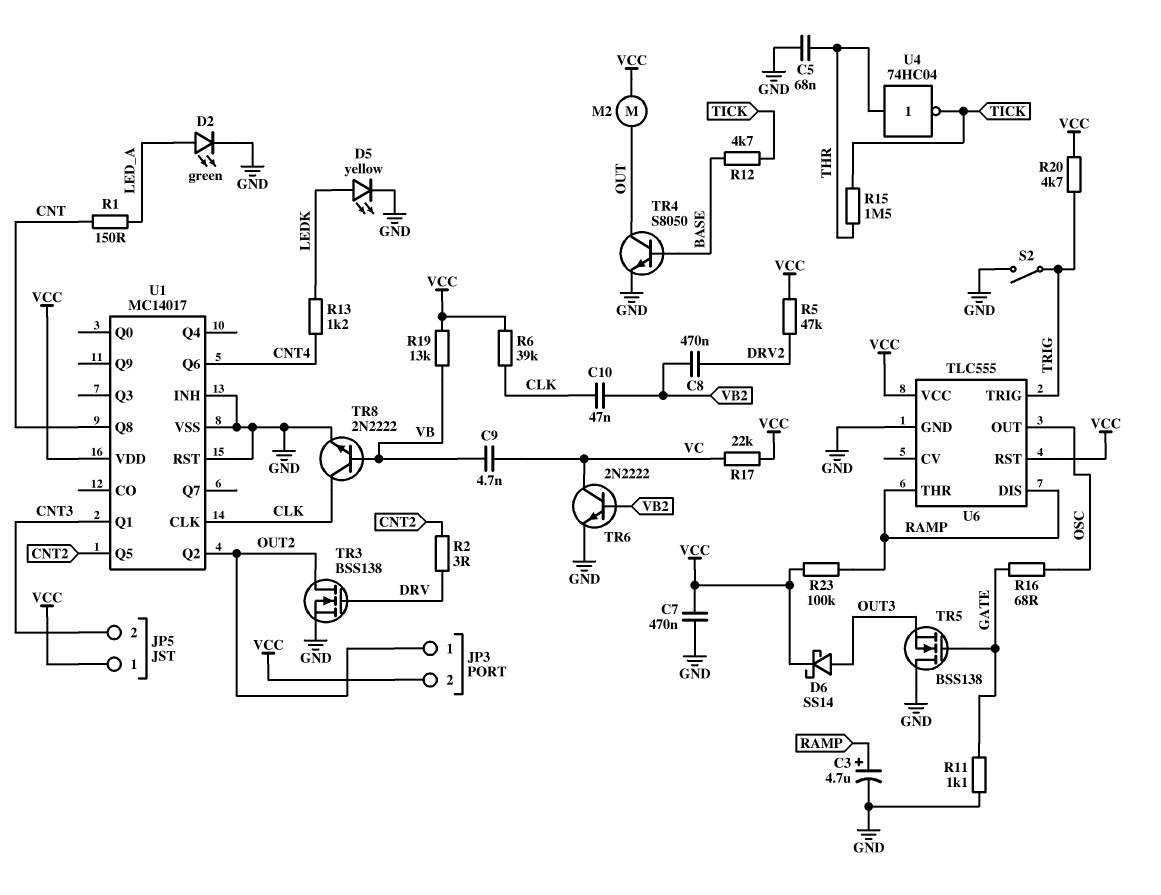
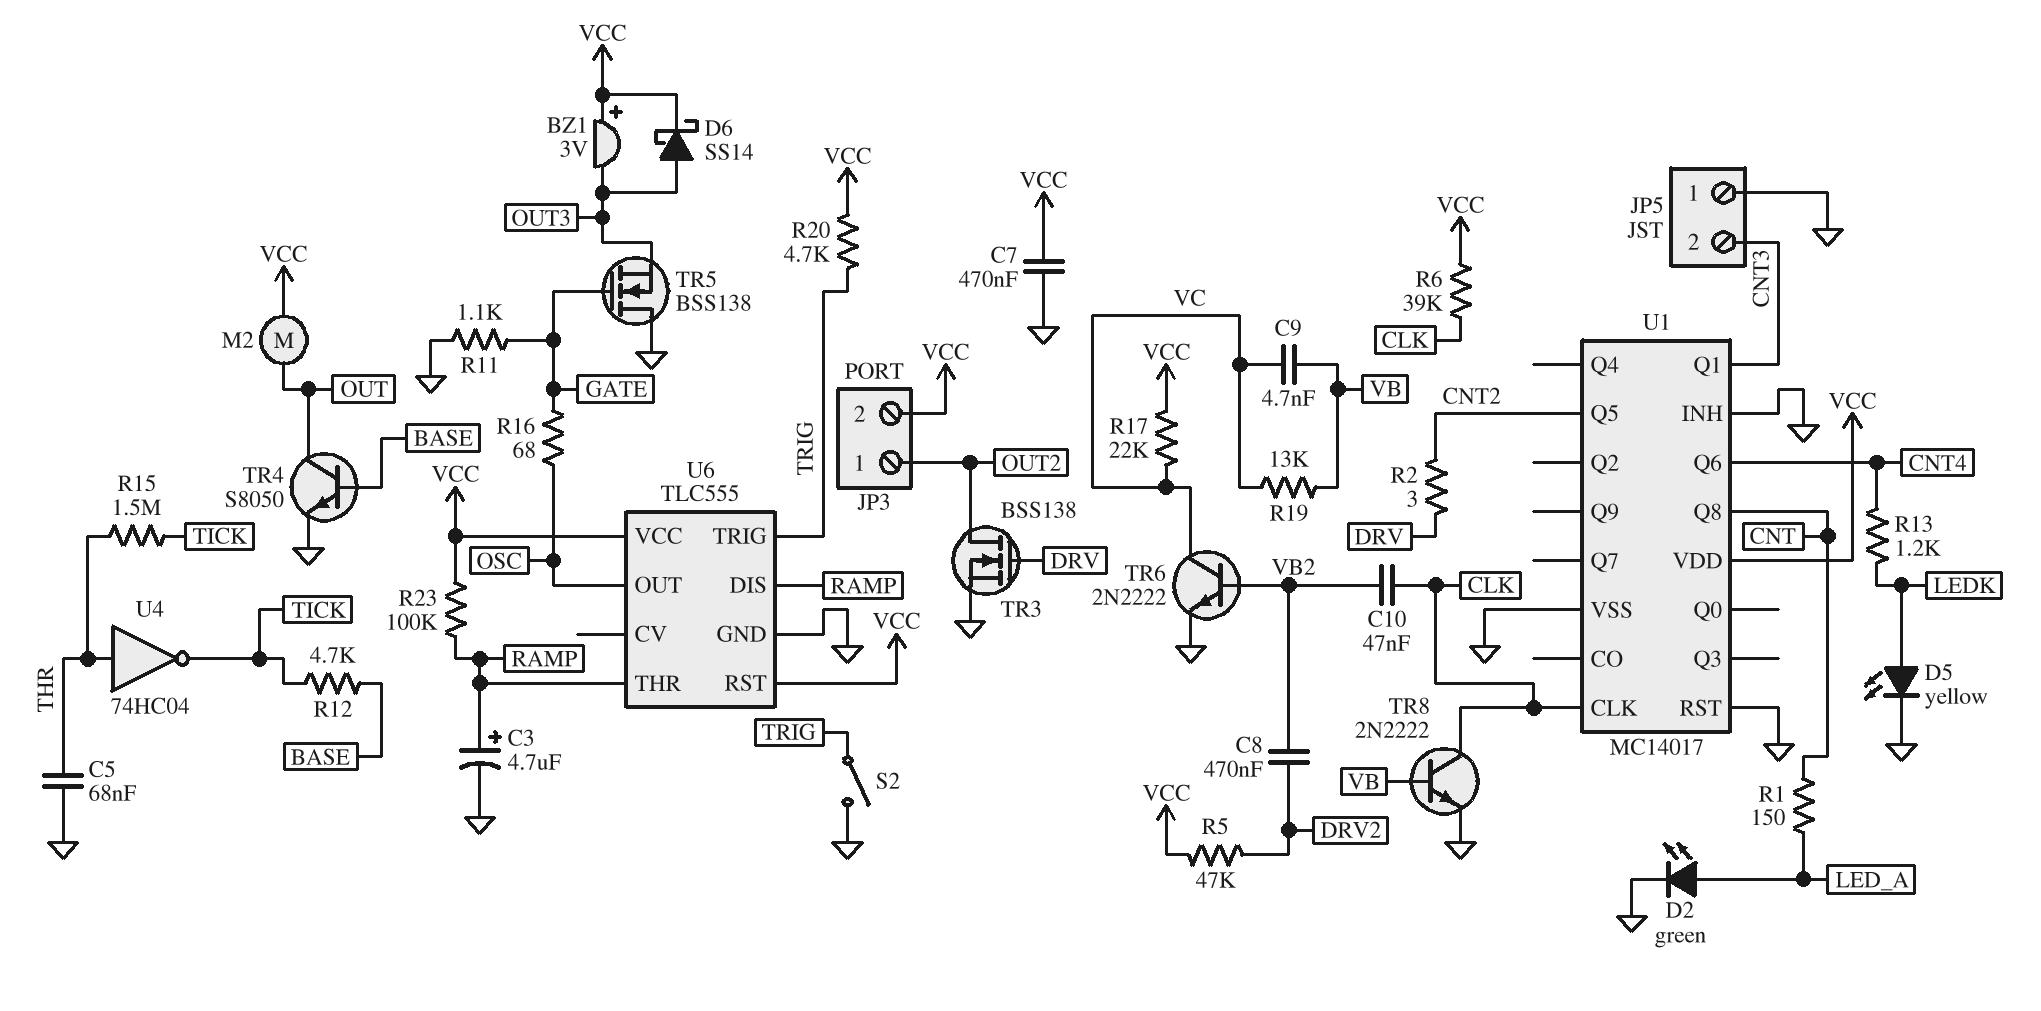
BZ1: none -> buzzer 3V (plus VCC, minus OUT3)
JP5 pin 1: VCC -> GND
R19: 13k (VB, VCC) -> 13k (VB, VC)
U1 pin Q2: OUT2 -> none

